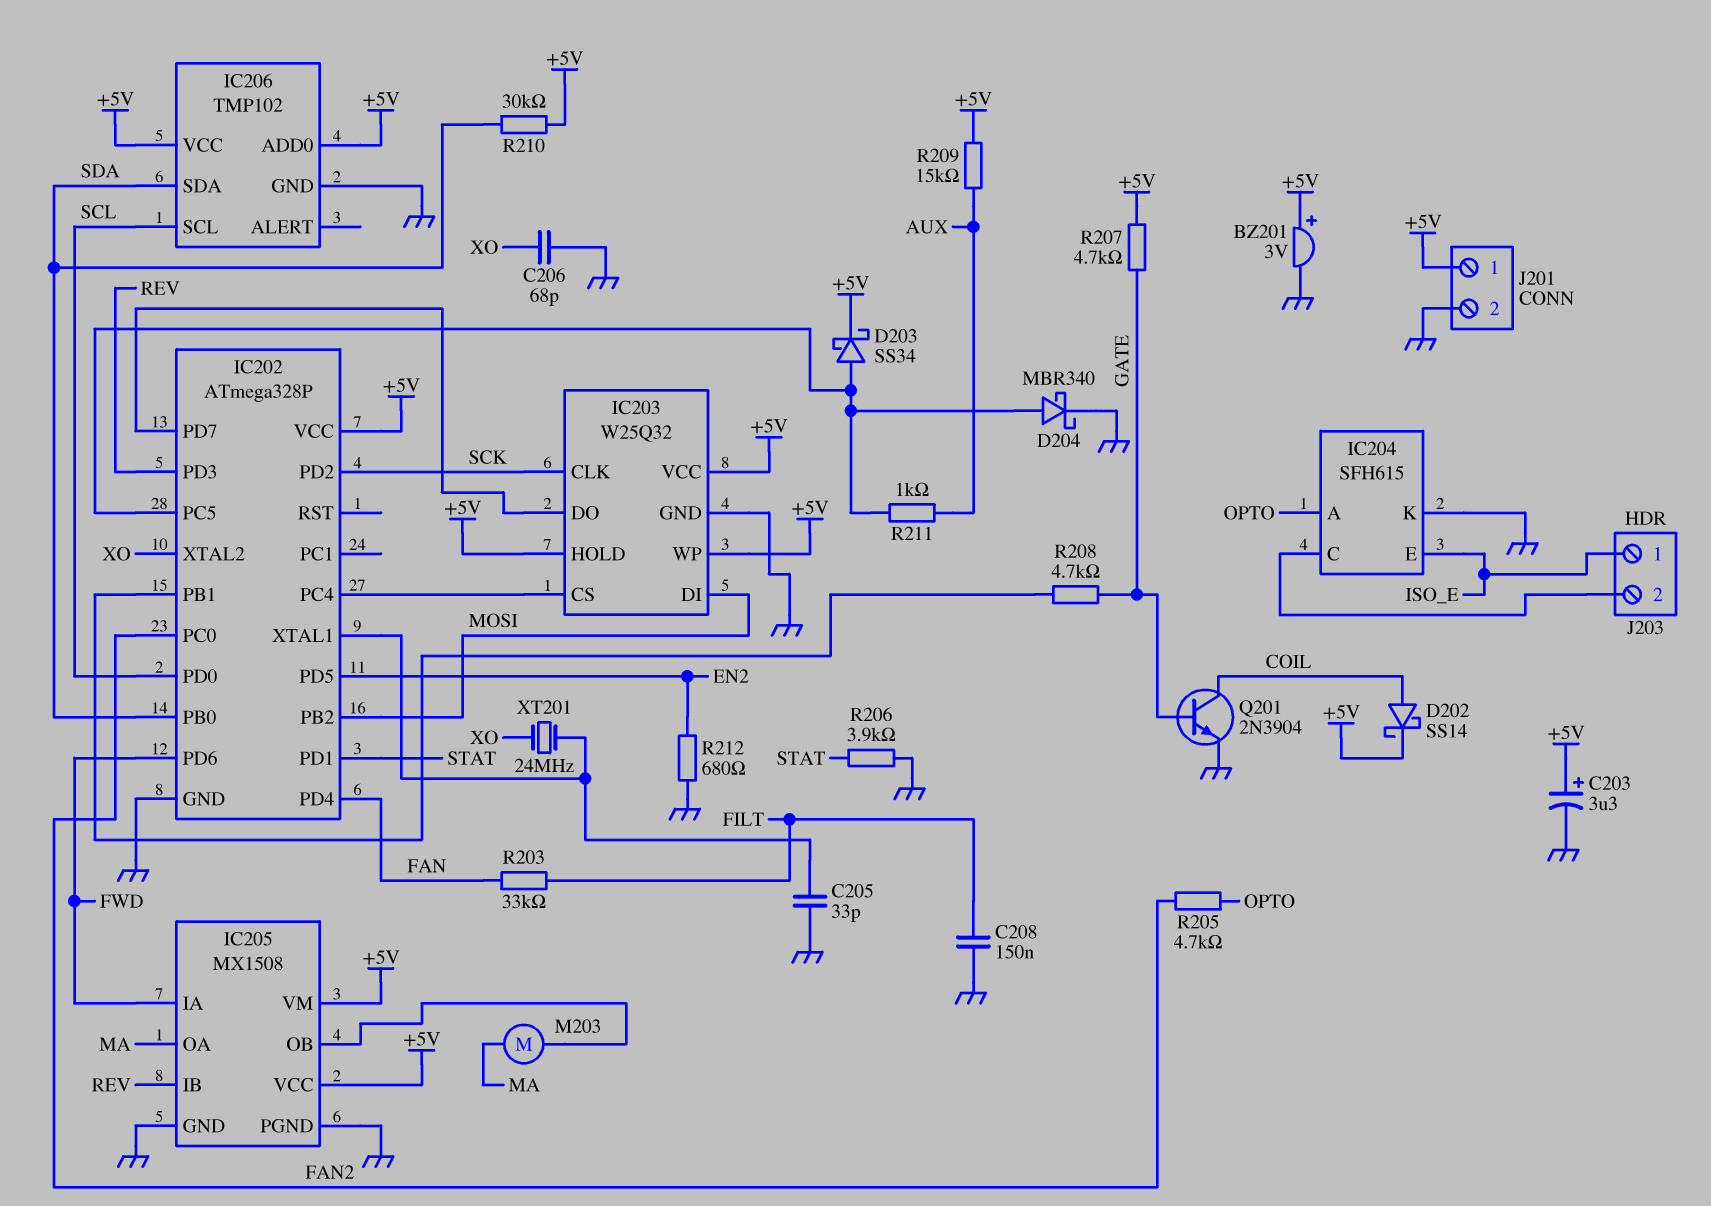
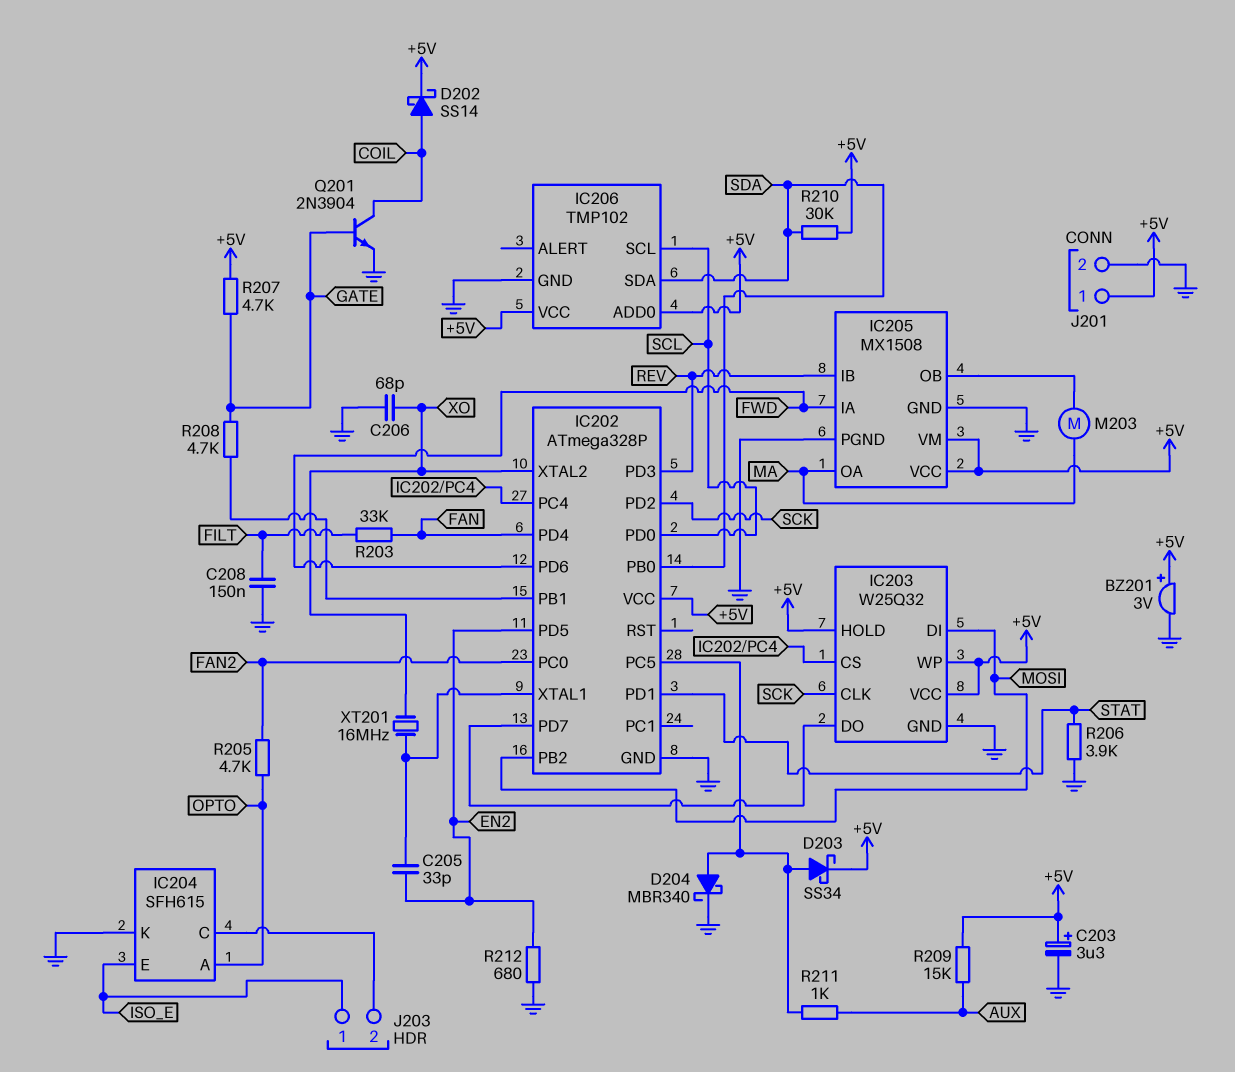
C205: 33pF (GND, IC202/XTAL1) -> 33pF (EN2, IC202/XTAL1)
XT201: 24MHz (IC202/XTAL1, XO) -> 16MHz (IC202/XTAL1, XO)

